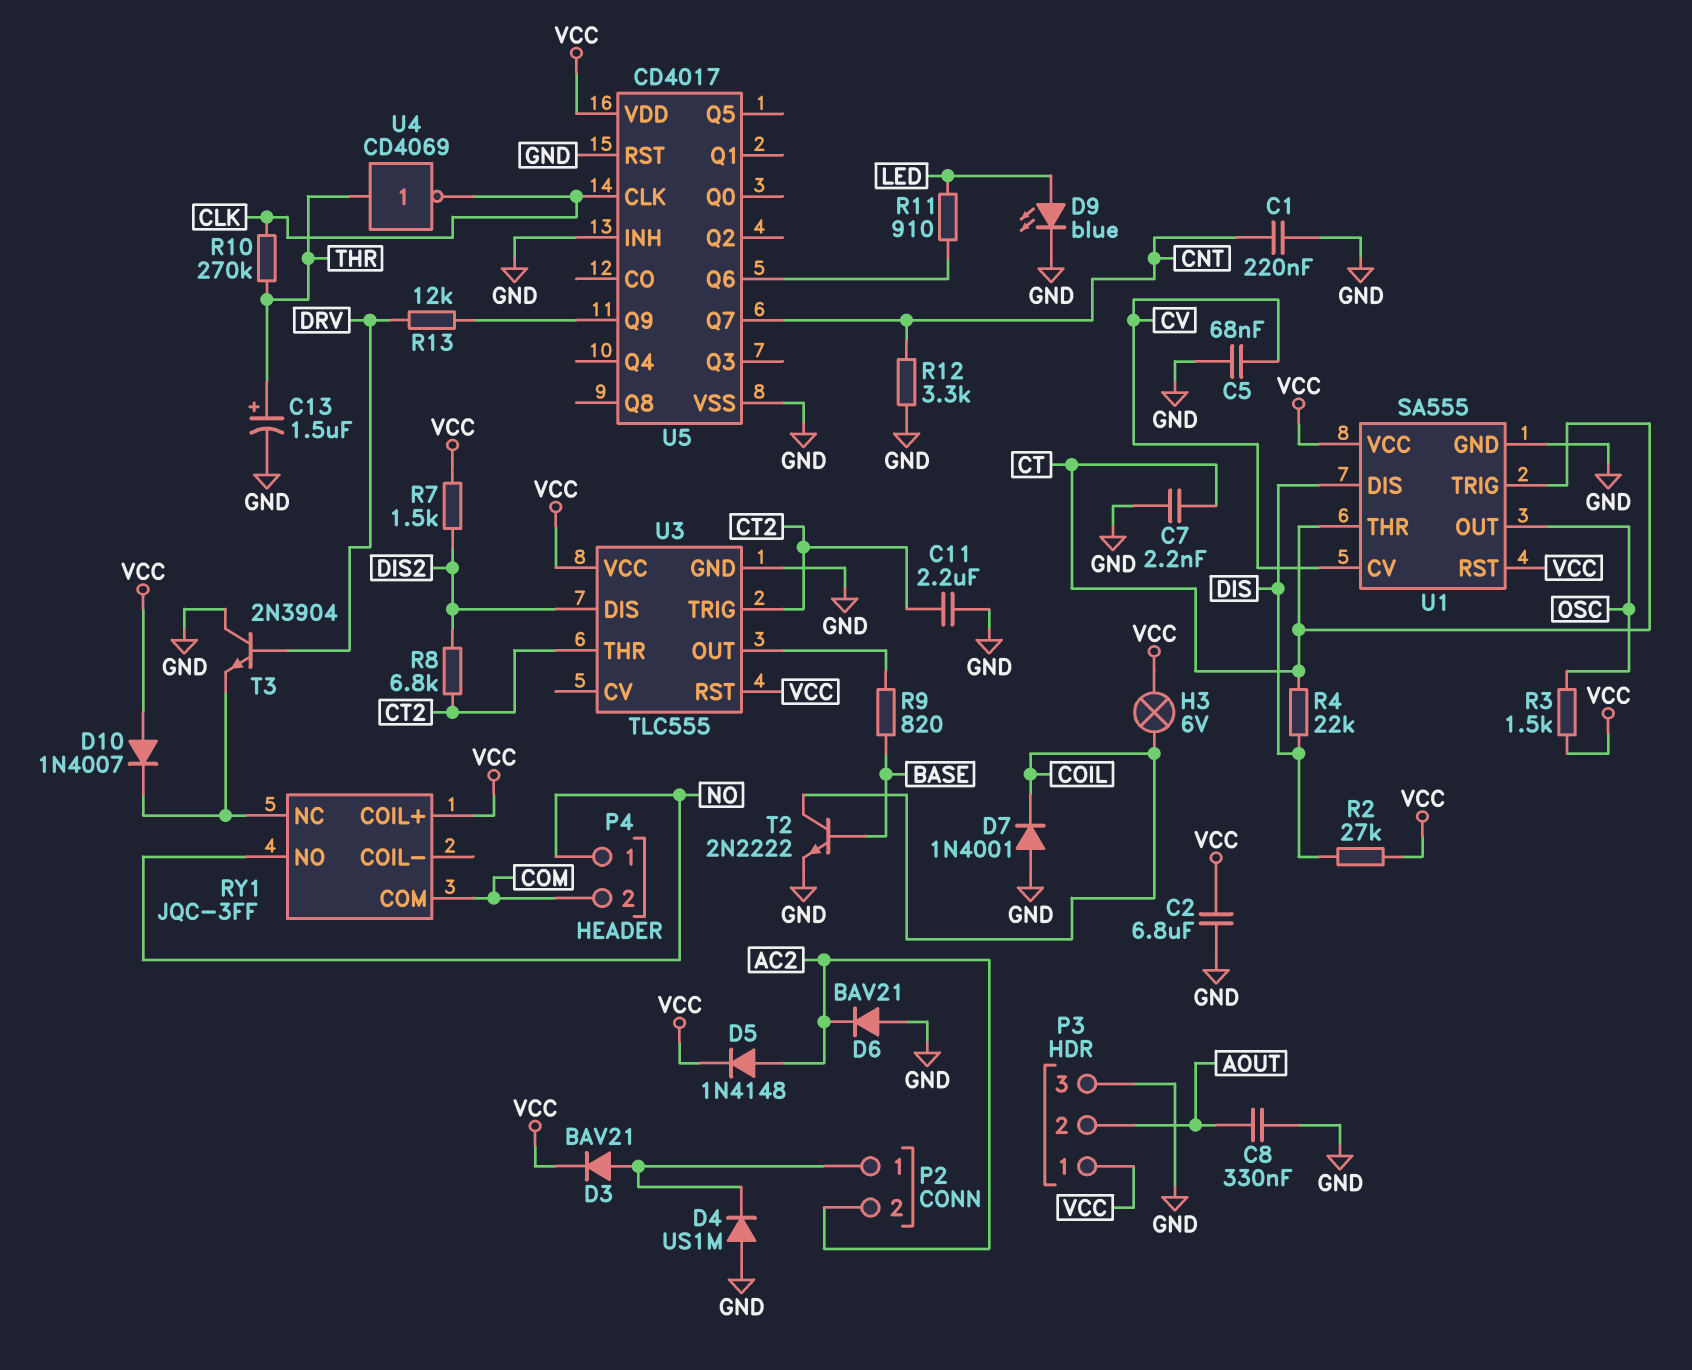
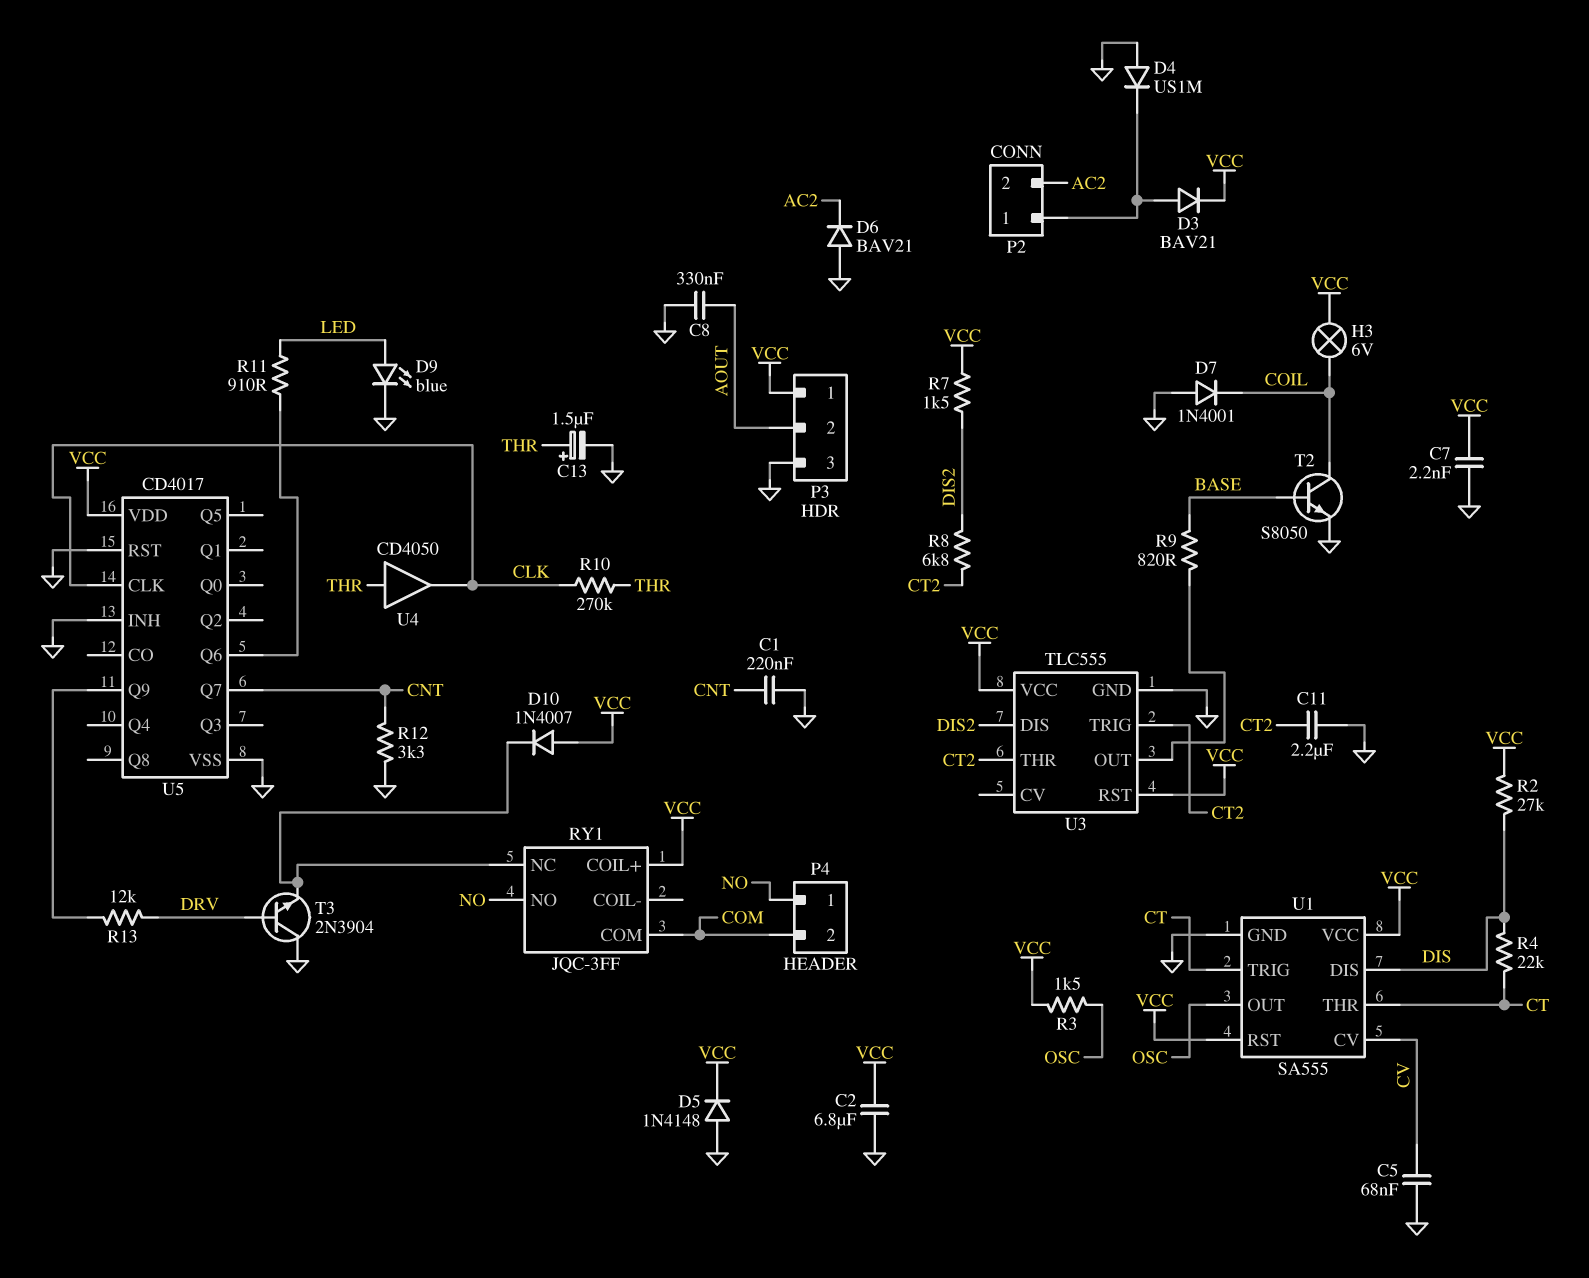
C7: 2.2nF (CT, GND) -> 2.2nF (GND, VCC)
D5: diode 1N4148 (A AC2, K VCC) -> diode 1N4148 (A GND, K VCC)
T2: NPN 2N2222 (B BASE, C COIL, E GND) -> NPN S8050 (B BASE, C COIL, E GND)
U4: NOT CD4069 (in THR, out CLK) -> buffer CD4050 (in THR, out CLK)

